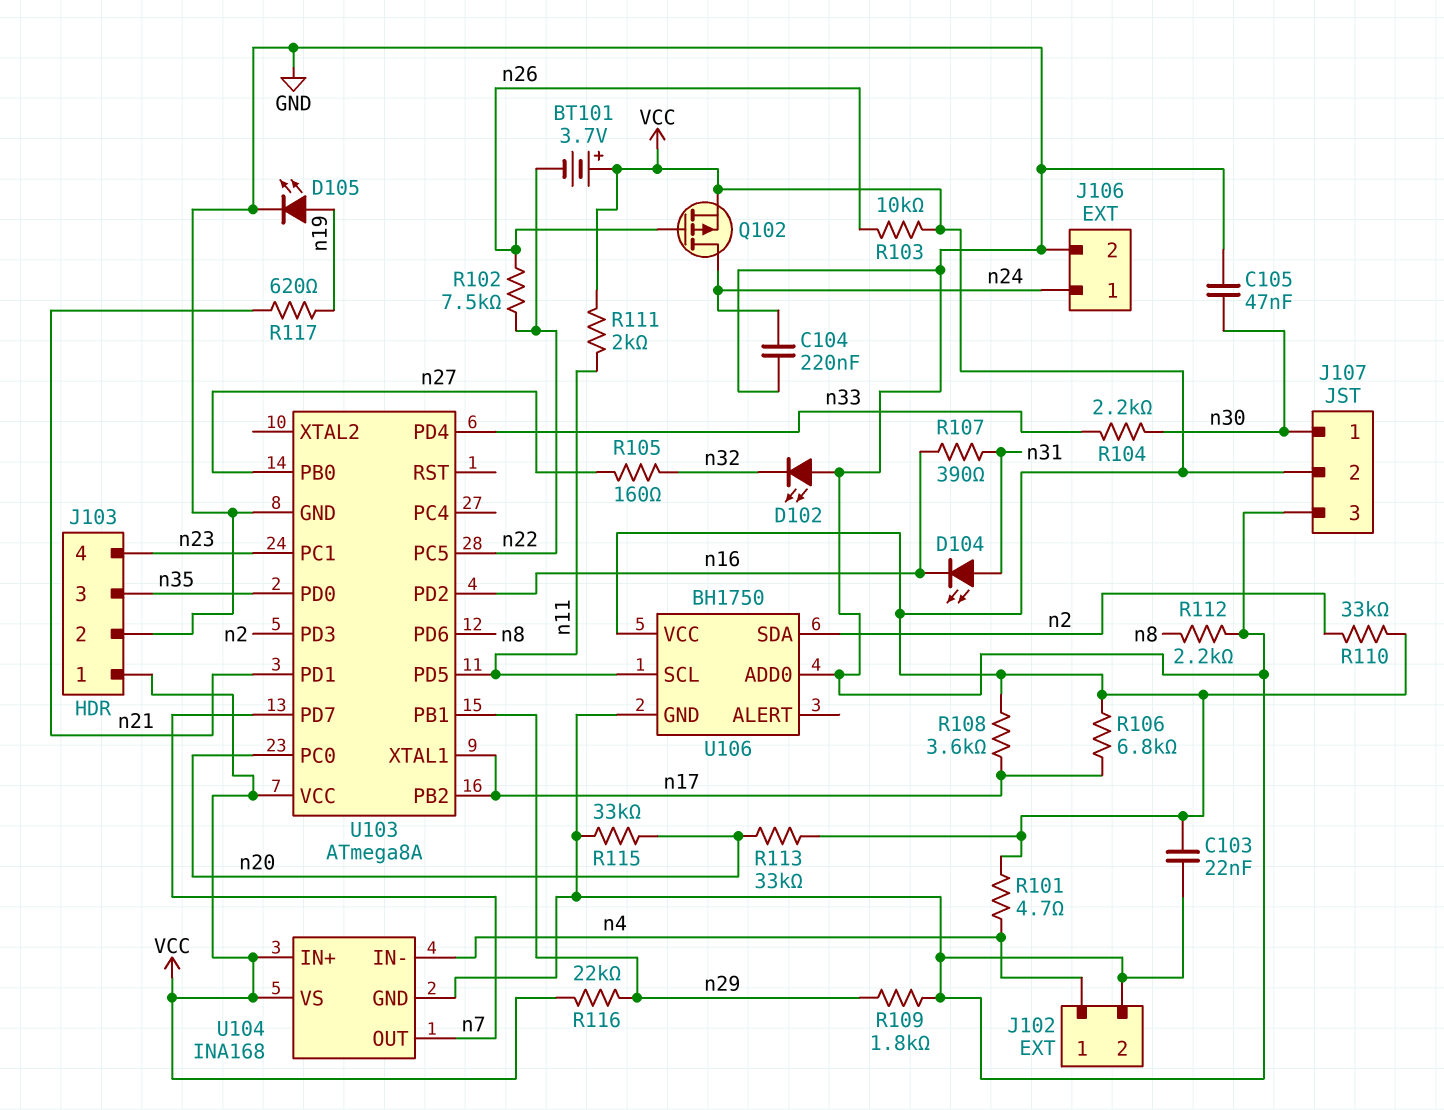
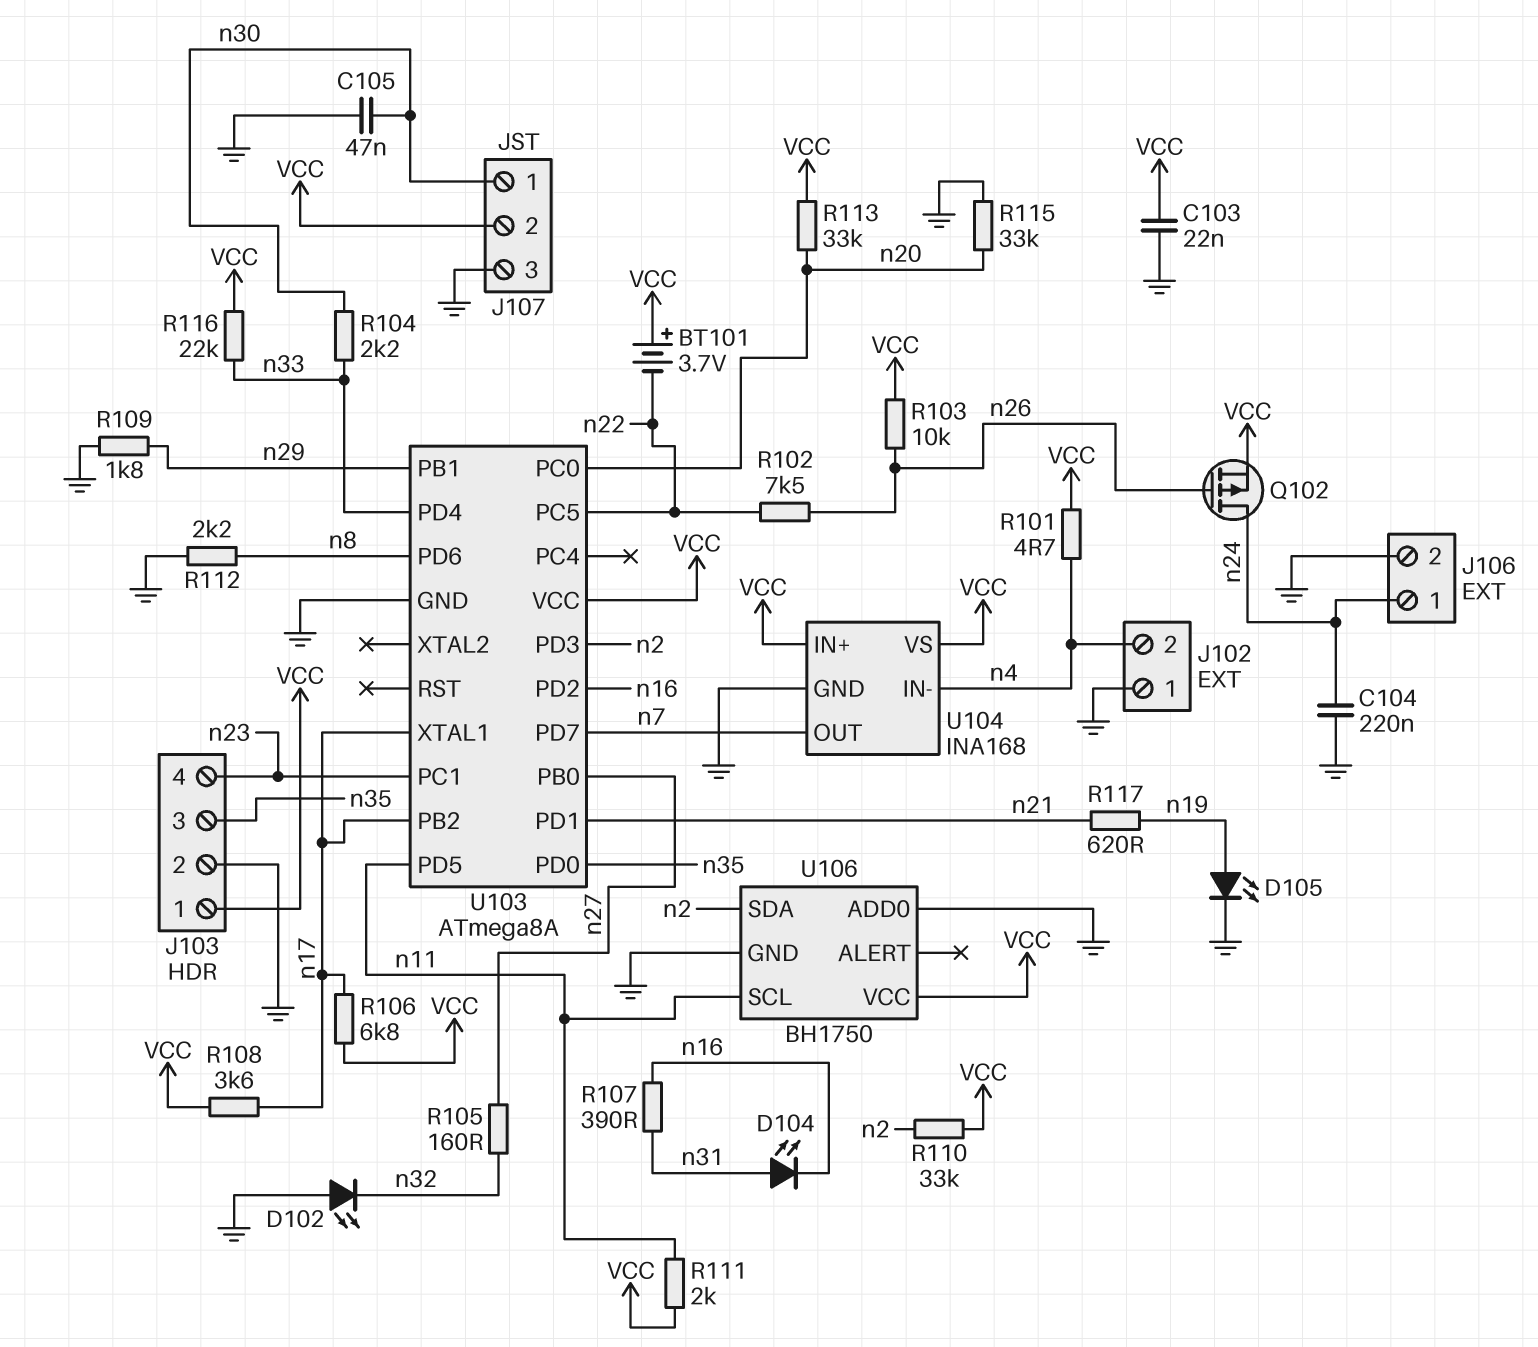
J102 pin 1: n4 -> GND
J102 pin 2: GND -> n4
R116: 22k (VCC, n29) -> 22k (VCC, n33)

